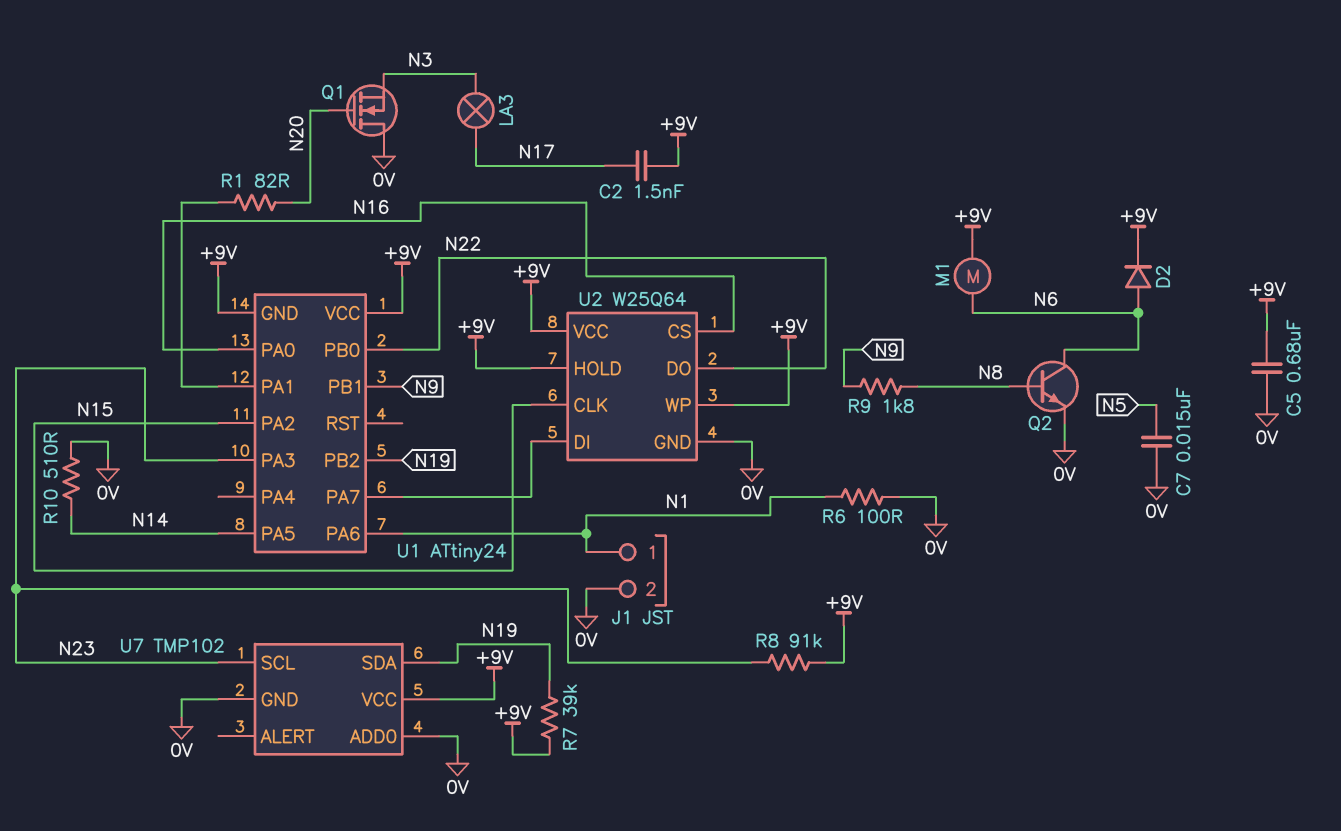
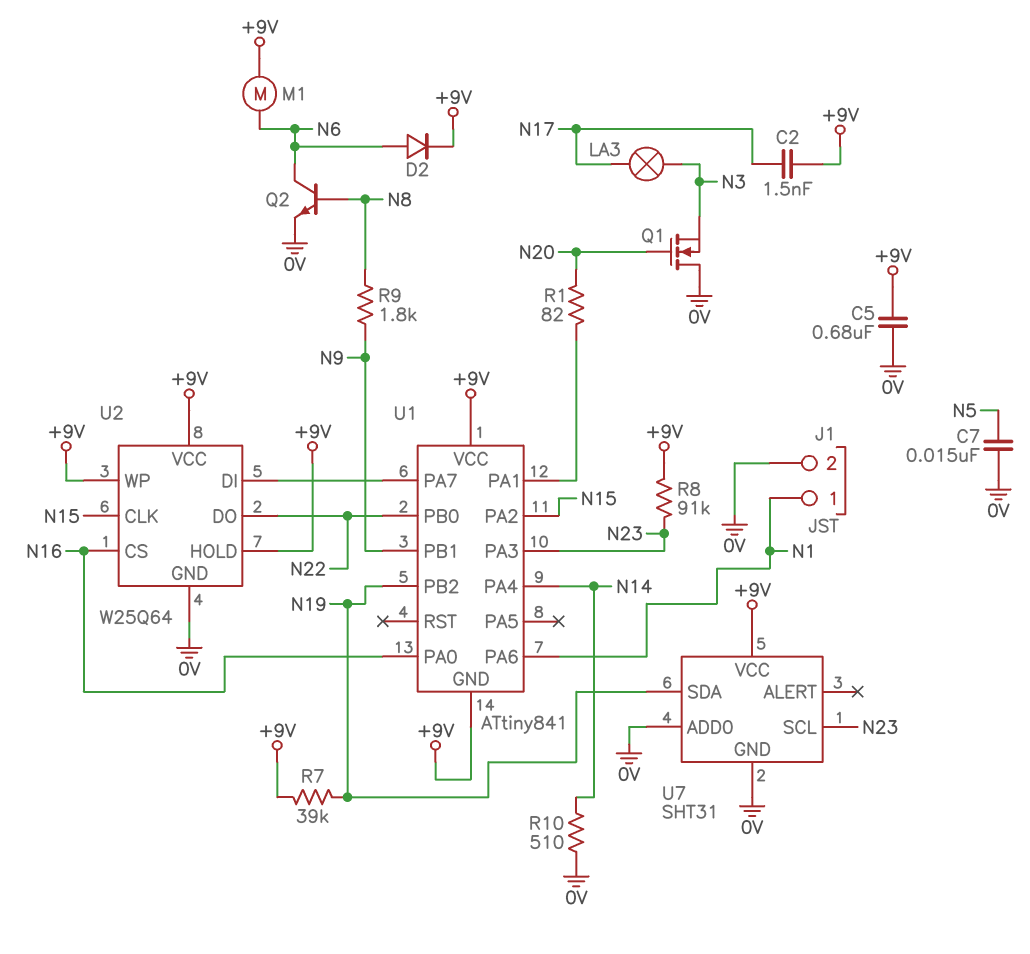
R6: 100 (0V, N1) -> none
U1: ATtiny24 -> ATtiny841
U1 pin PA4: none -> N14
U1 pin PA5: N14 -> none
U7: TMP102 -> SHT31

